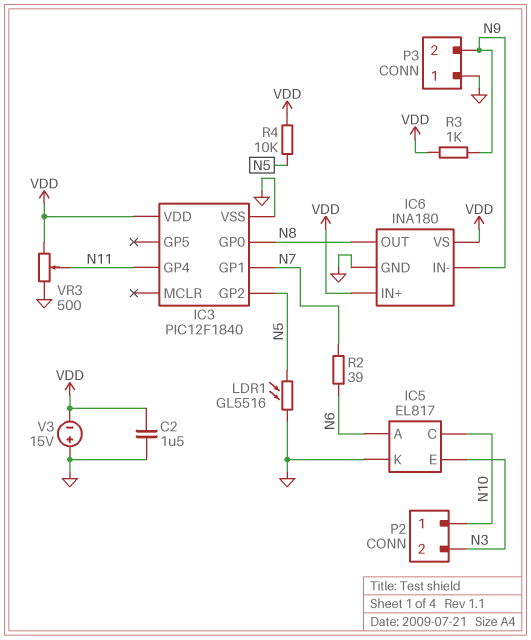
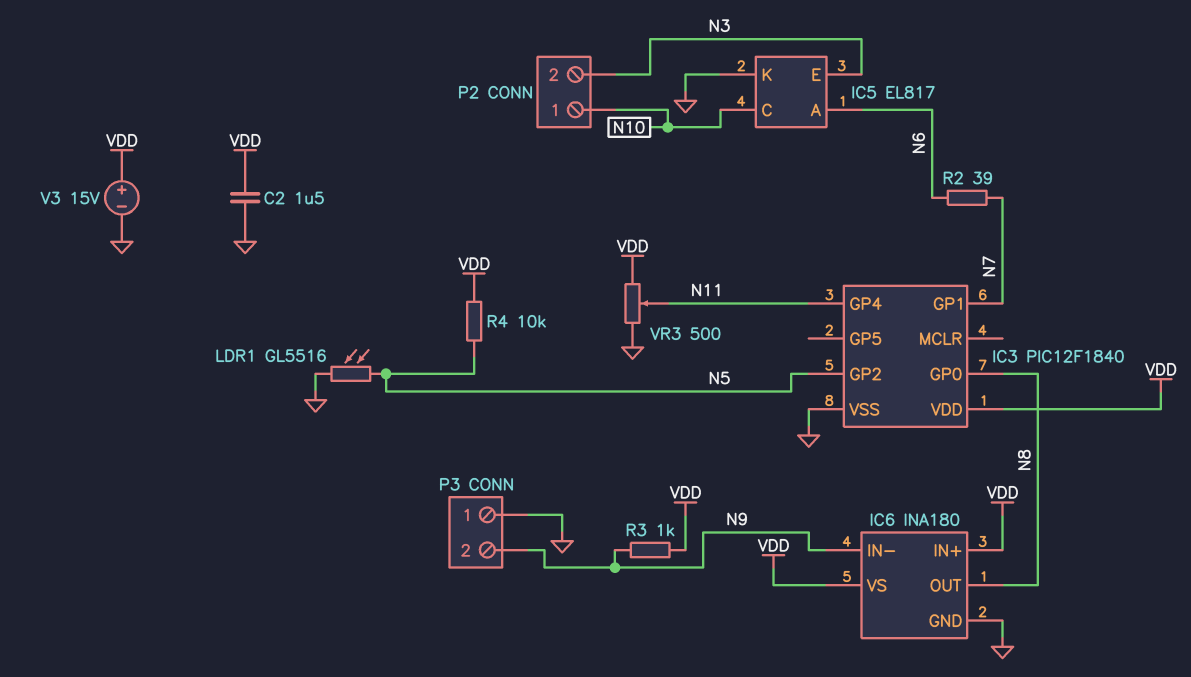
V3: 15V (plus GND, minus VDD) -> 15V (plus VDD, minus GND)

